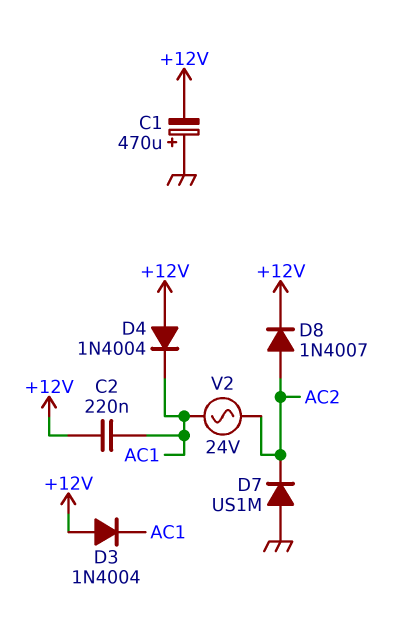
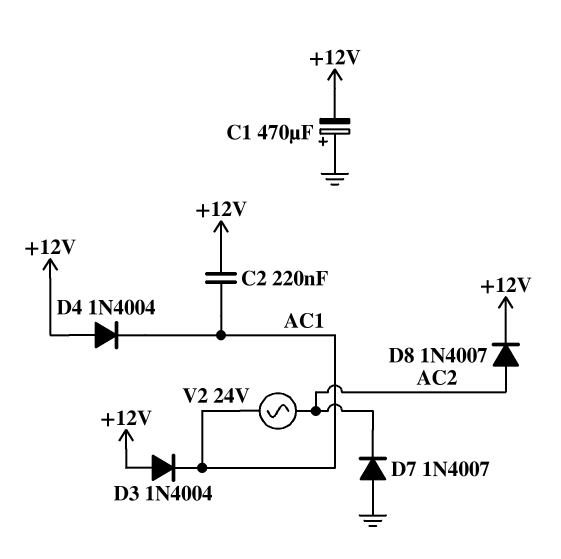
D7: diode US1M (A GND, K AC2) -> diode 1N4007 (A GND, K AC2)

